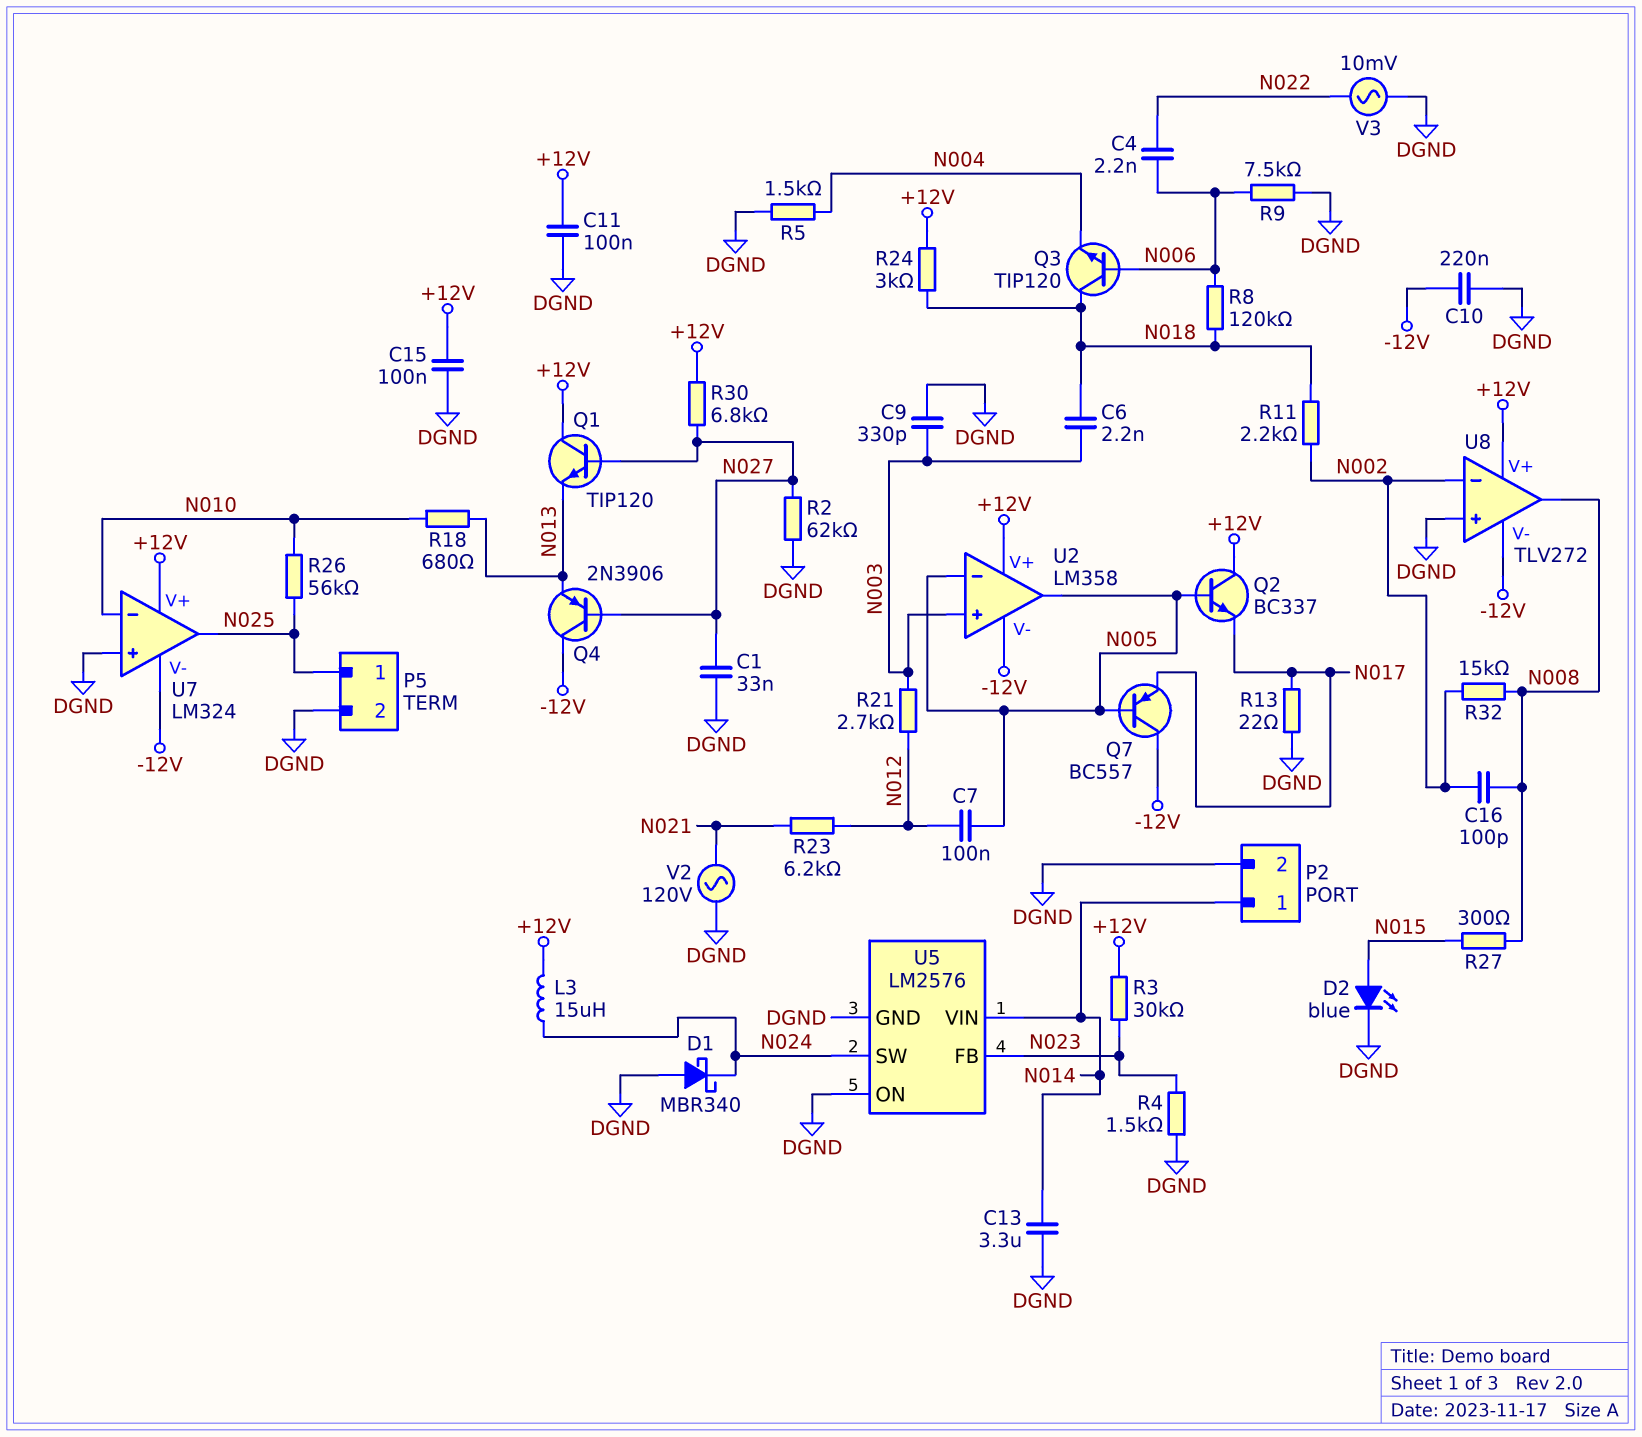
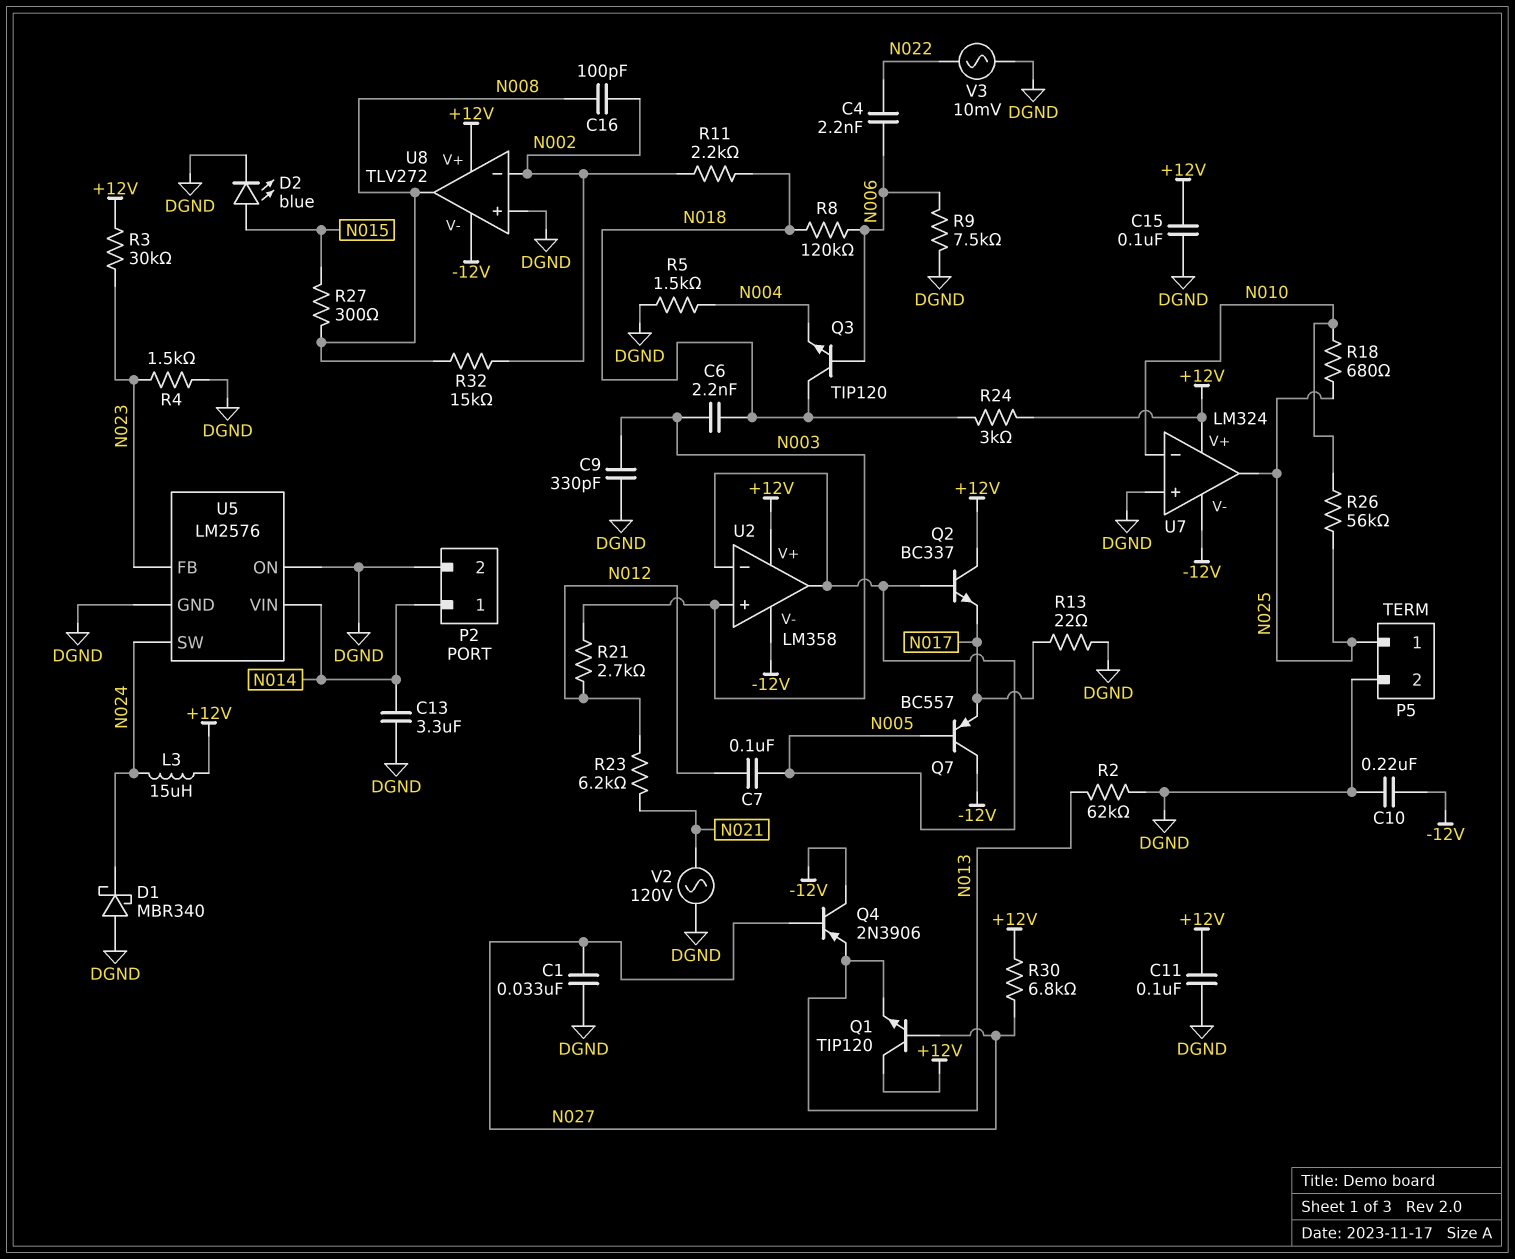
R2: 62k (DGND, N027) -> 62k (DGND, N013)
R18: 680 (N010, N013) -> 680 (N010, N025)

